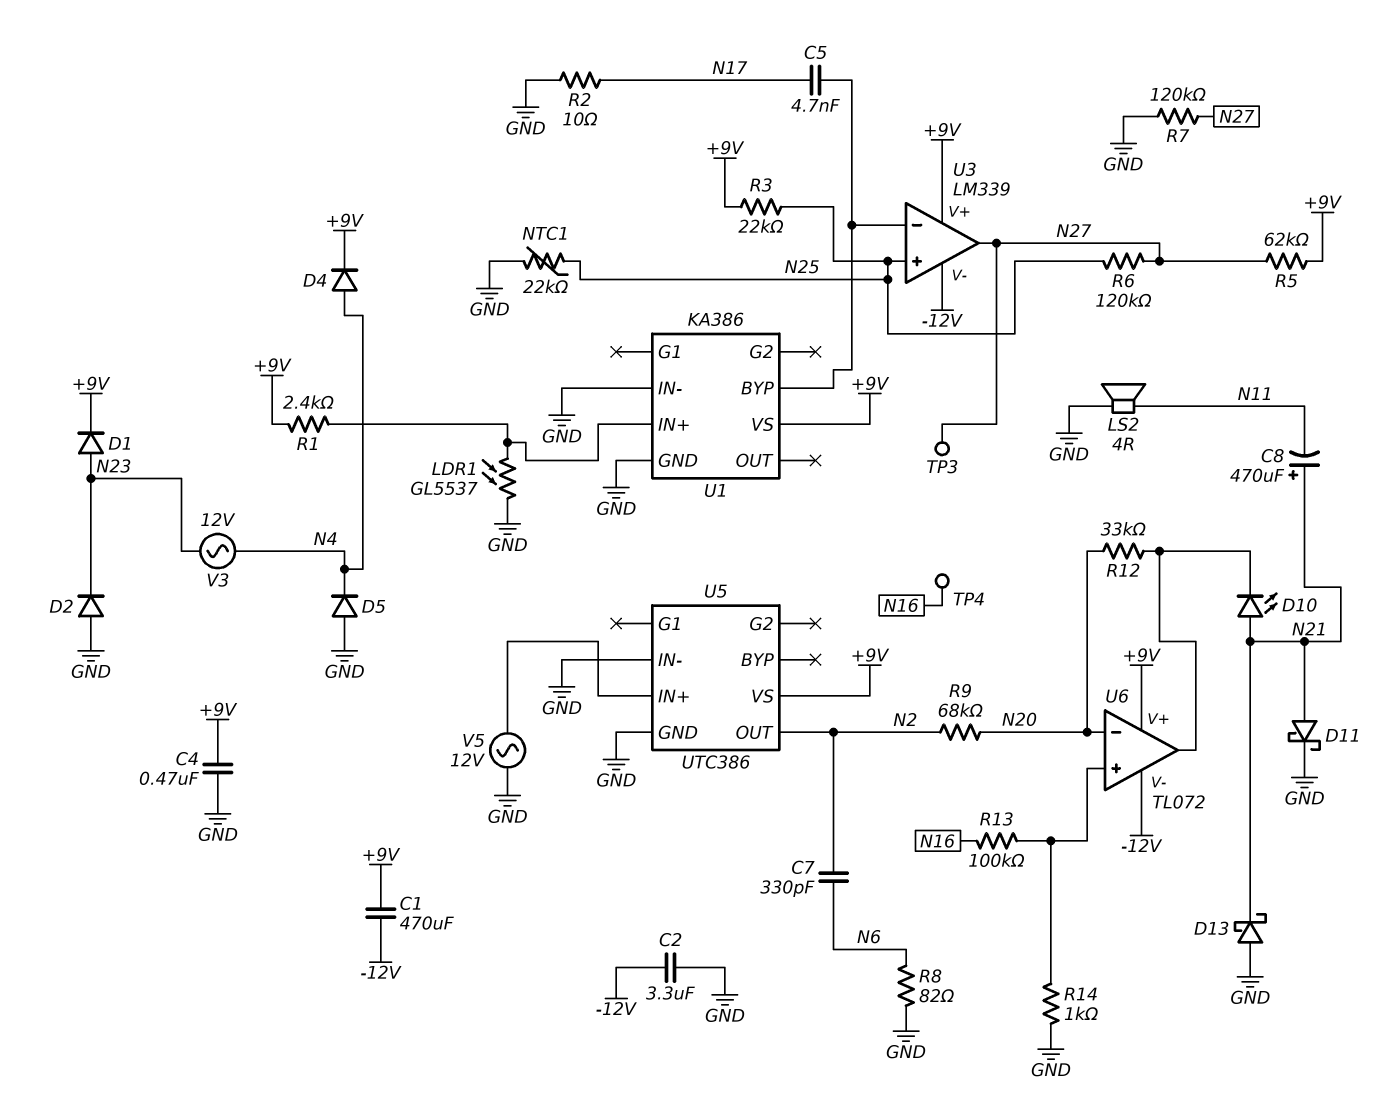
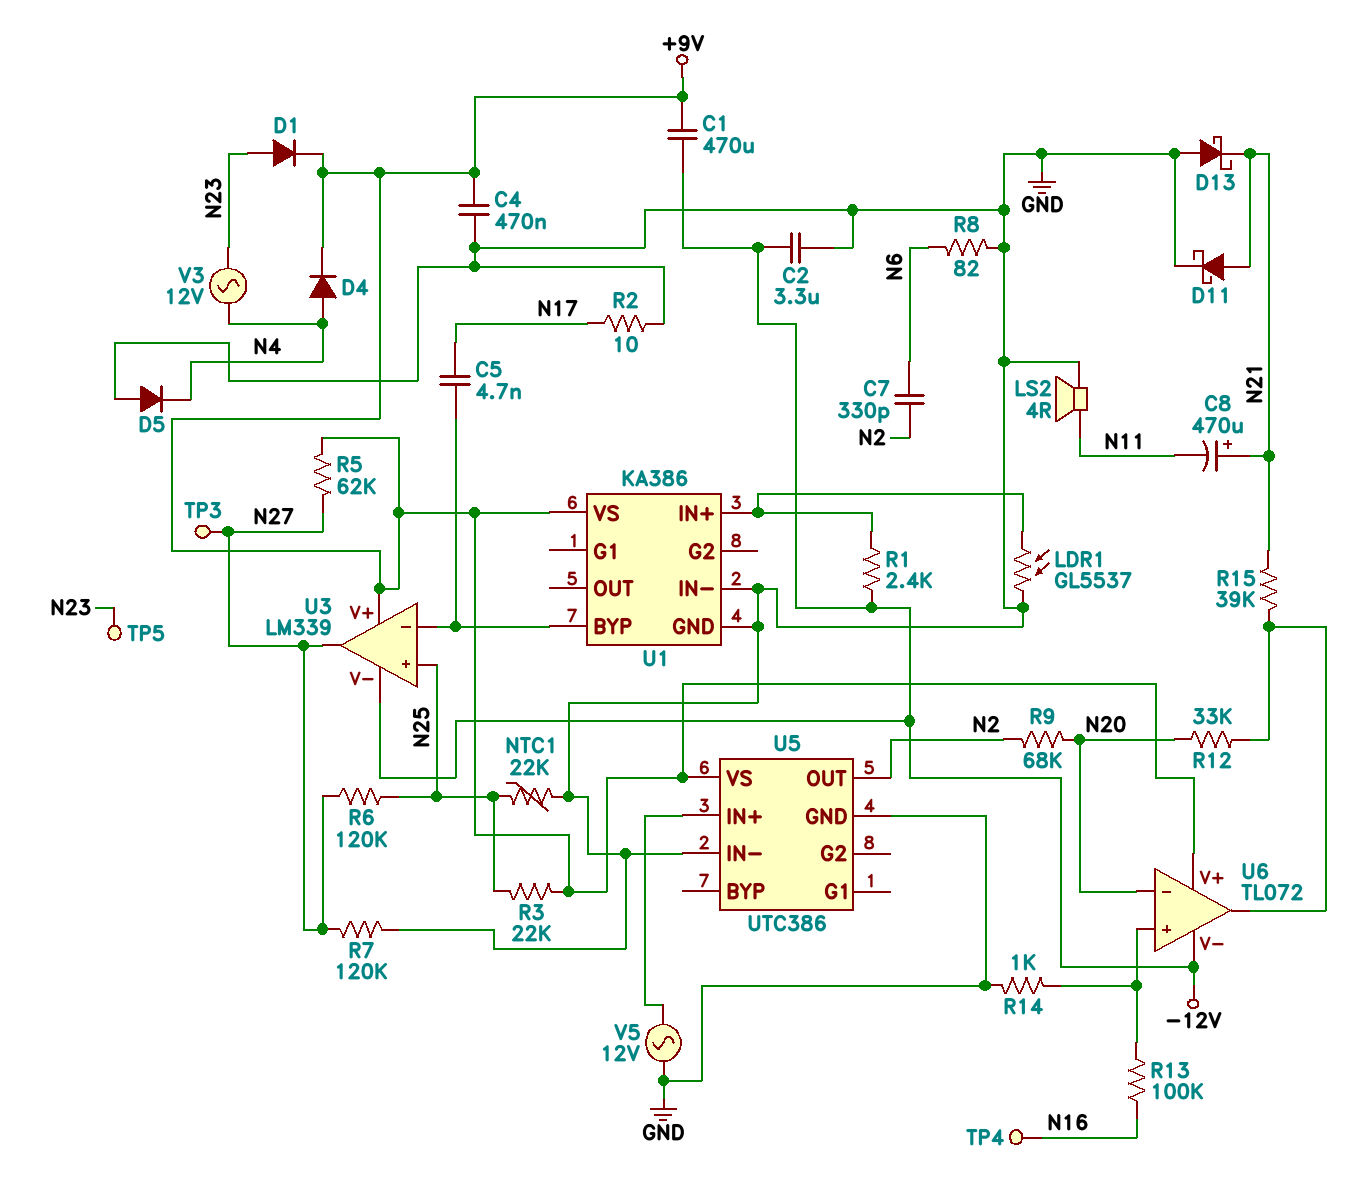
D2: diode (A GND, K N23) -> none
D10: LED (A N21, K U6/out) -> none
R1: 2.4k (+9V, U1/IN+) -> 2.4k (-12V, U1/IN+)
R15: none -> 39k (N21, U6/out)
TP5: none -> test point (N23)

